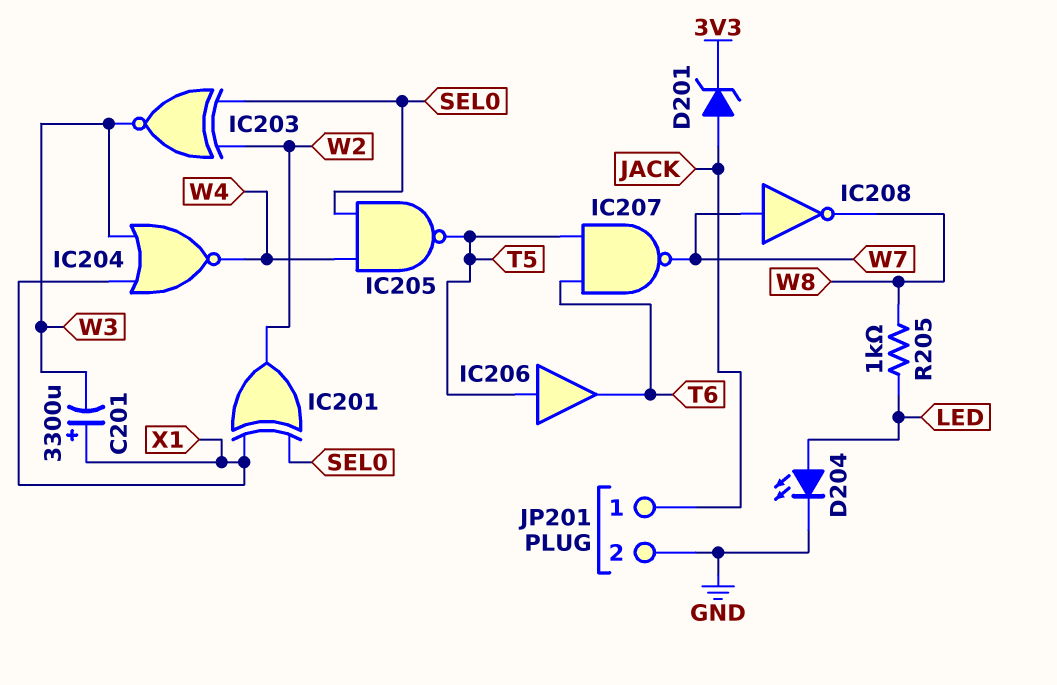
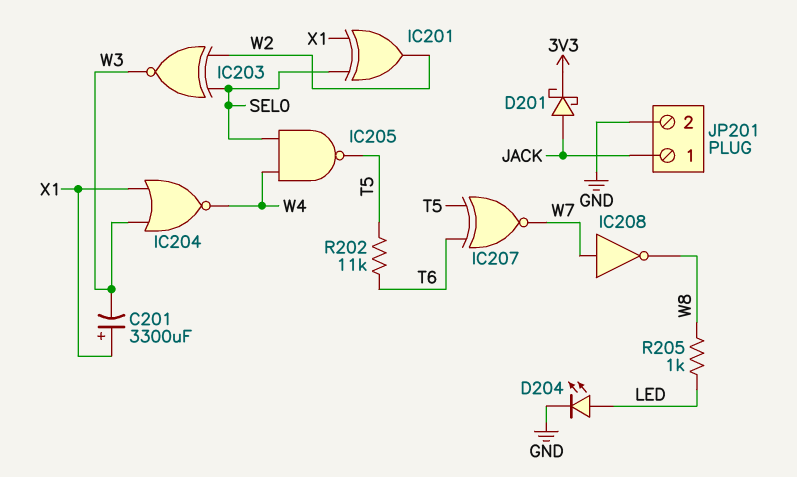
D201: zener (A JACK, K 3V3) -> schottky (A JACK, K 3V3)
IC206: buffer (in T5, out T6) -> none
IC207: NAND (in T5, in T6, out W7) -> XNOR (in T5, in T6, out W7)
R202: none -> 11k (T5, T6)

